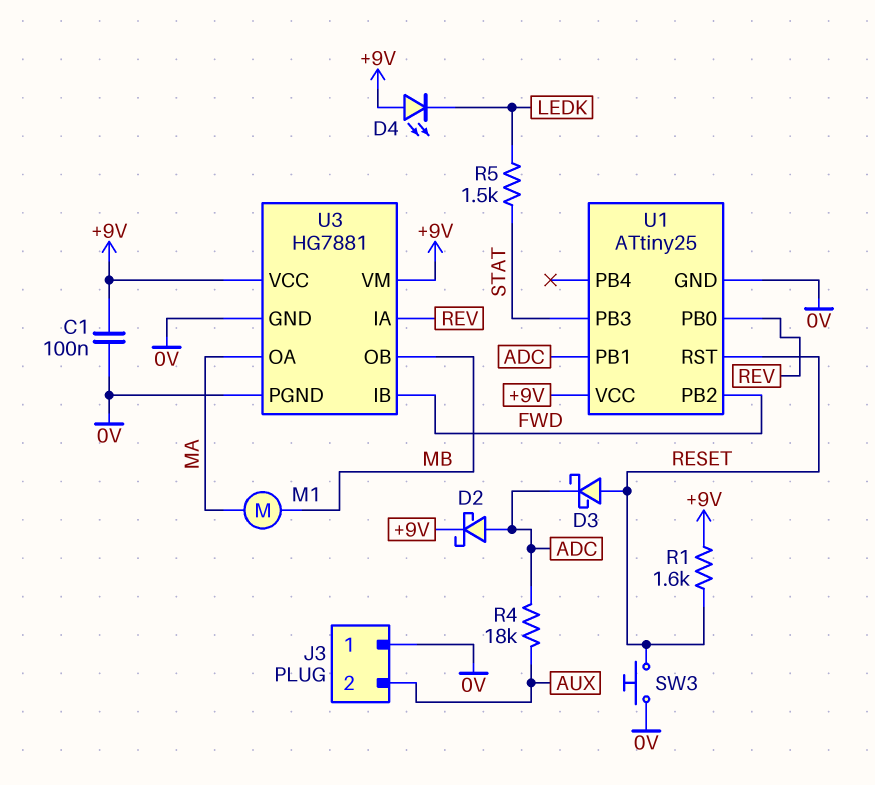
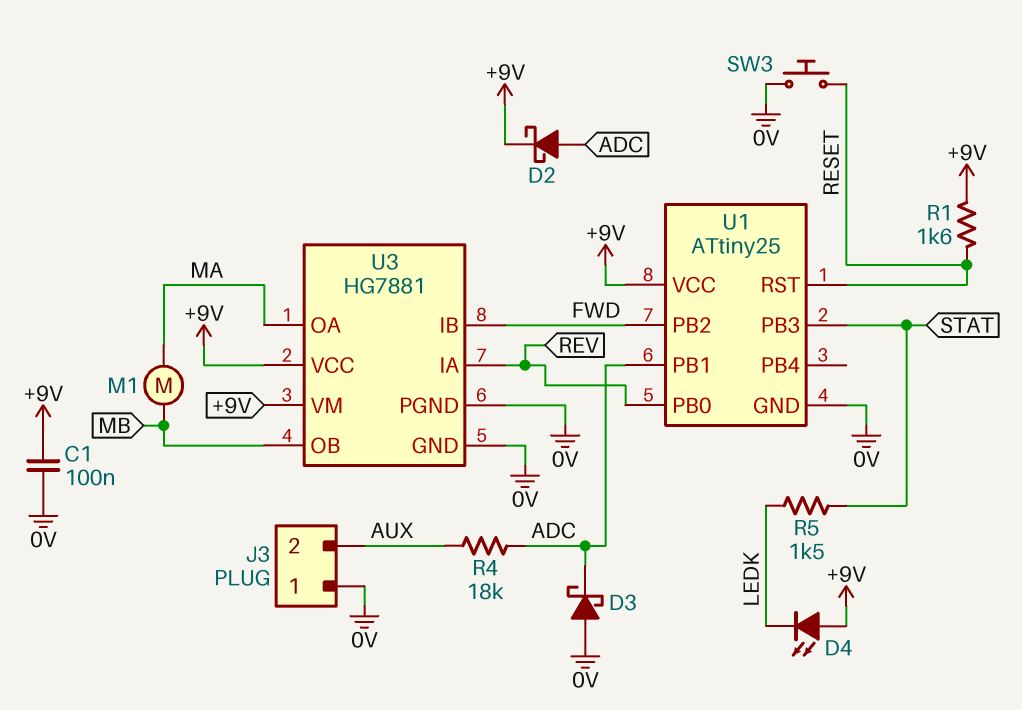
D3: schottky (A RESET, K ADC) -> schottky (A 0V, K ADC)

